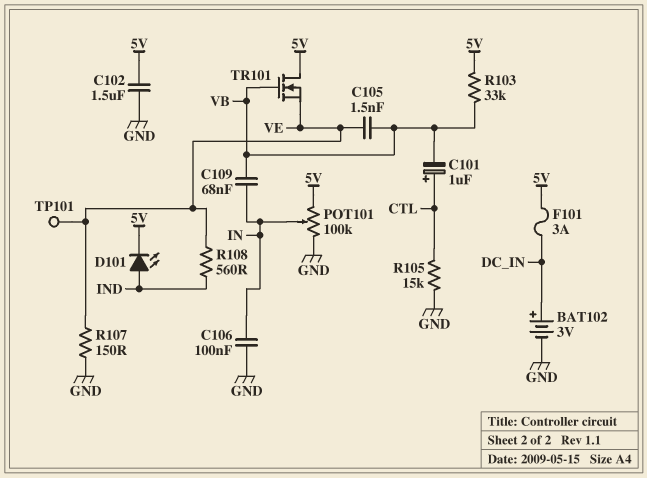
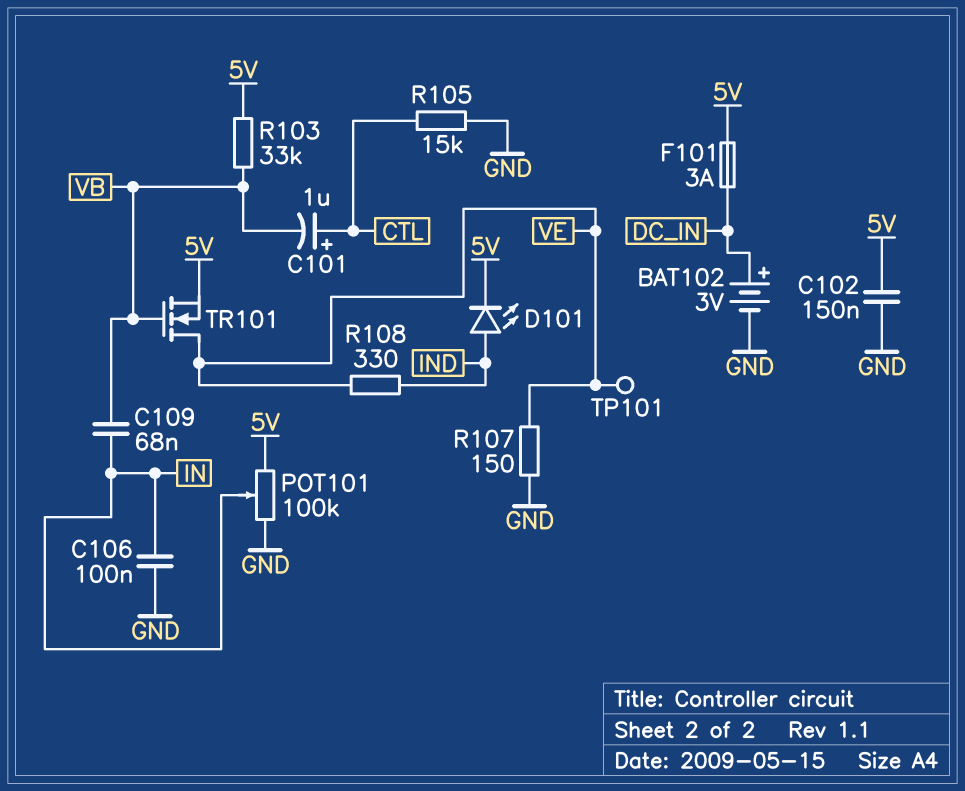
C102: 1.5uF (5V, GND) -> 150nF (5V, GND)
C105: 1.5nF (VB, VE) -> none
R108: 560 (IND, VE) -> 330 (IND, VE)
TR101: NMOS (G VB, D 5V, S VE) -> NMOS (G VB, D VE, S 5V)

